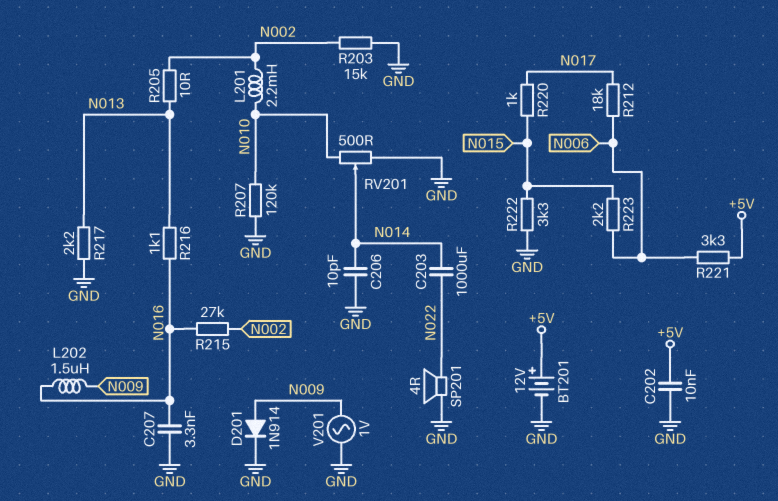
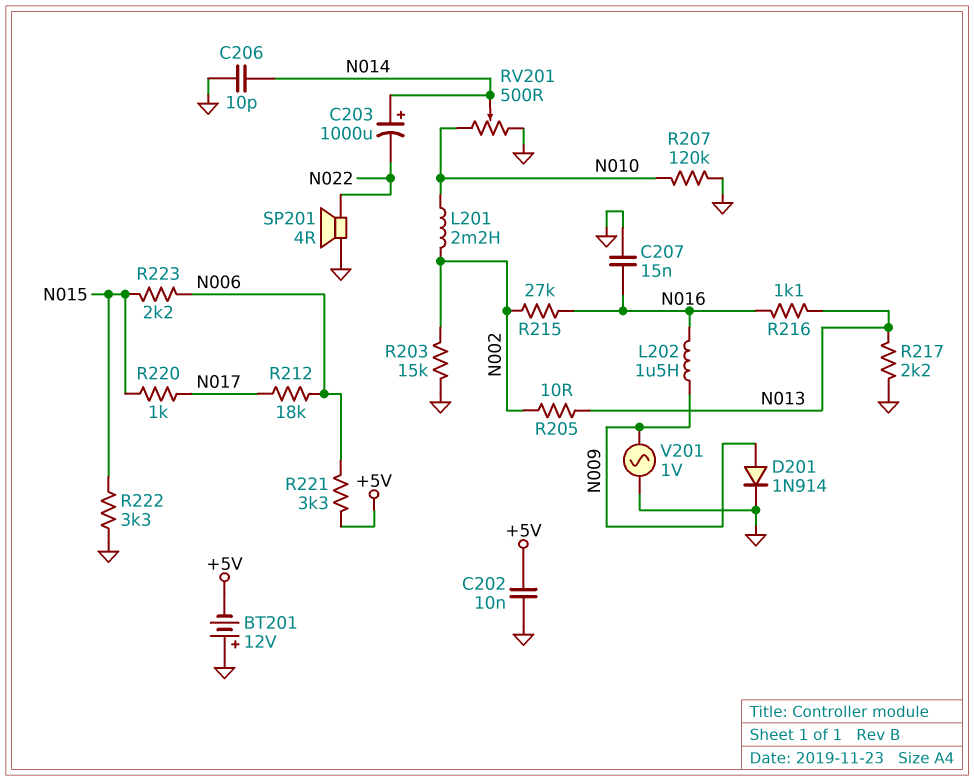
BT201: 12V (plus +5V, minus GND) -> 12V (plus GND, minus +5V)
C203: 1000uF (N014, N022) -> 1000uF (plus N014, minus N022)
C207: 3.3nF (GND, N016) -> 15nF (GND, N016)

